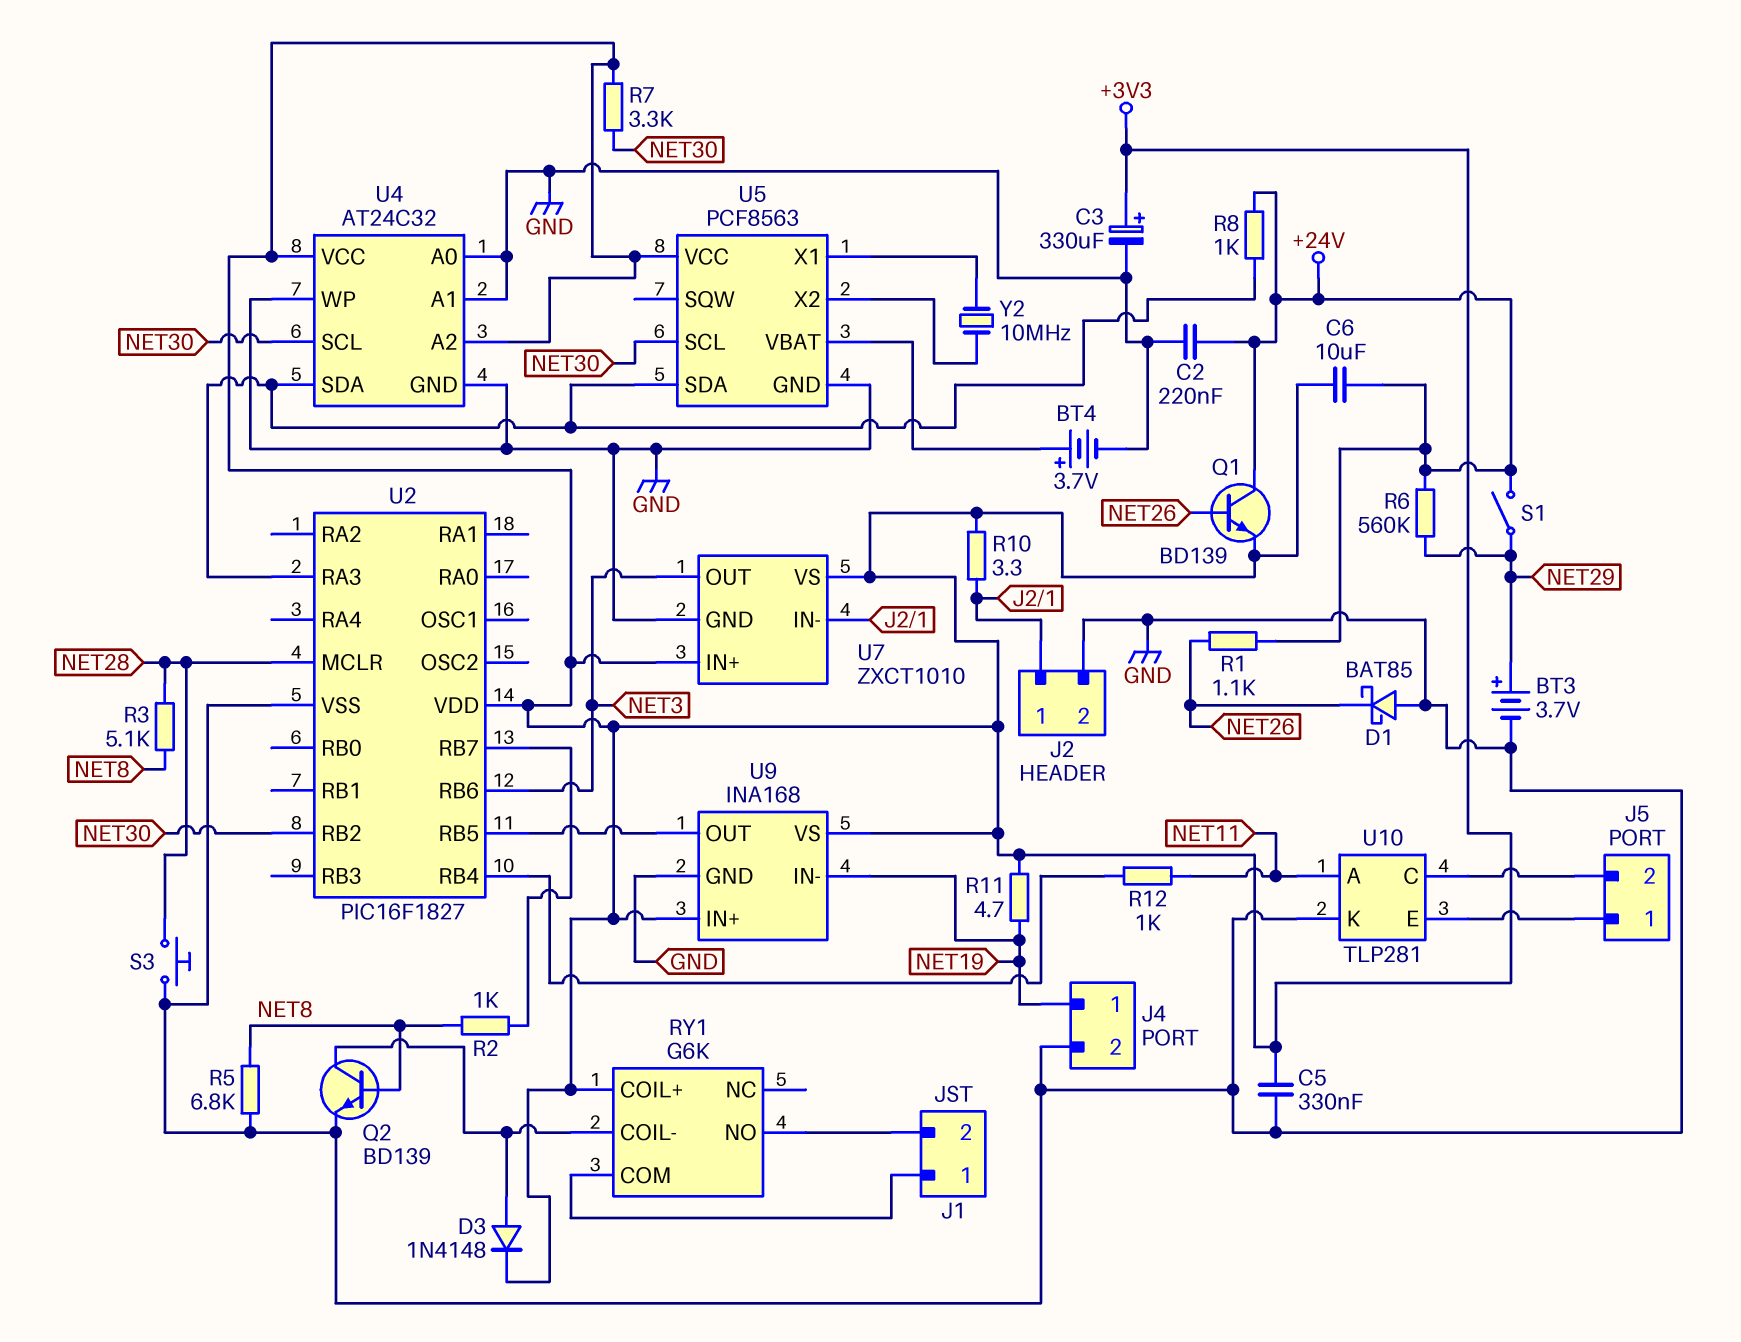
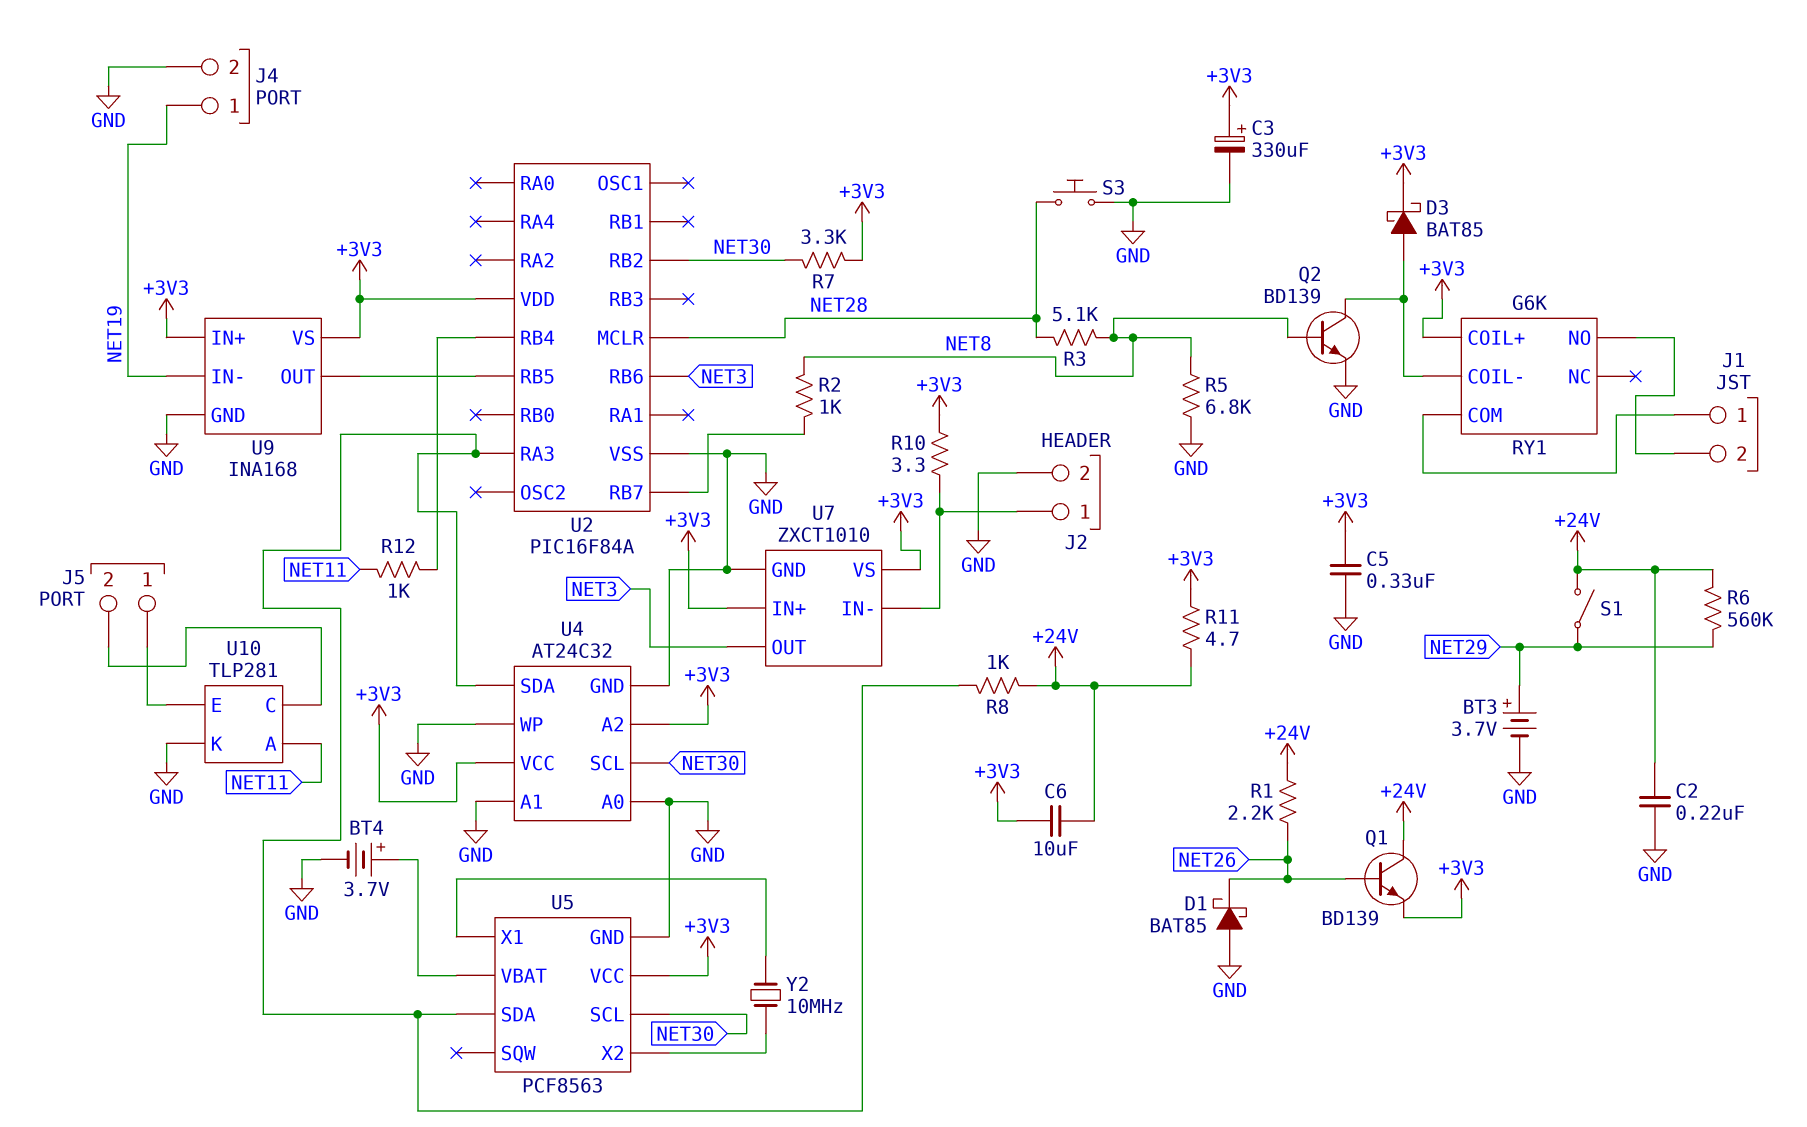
D3: diode 1N4148 (A RY1/COIL-, K +3V3) -> schottky BAT85 (A RY1/COIL-, K +3V3)
R1: 1.1k (+24V, NET26) -> 2.2k (+24V, NET26)
R11: 4.7 (+3V3, NET19) -> 4.7 (+3V3, +24V)
U2: PIC16F1827 -> PIC16F84A

